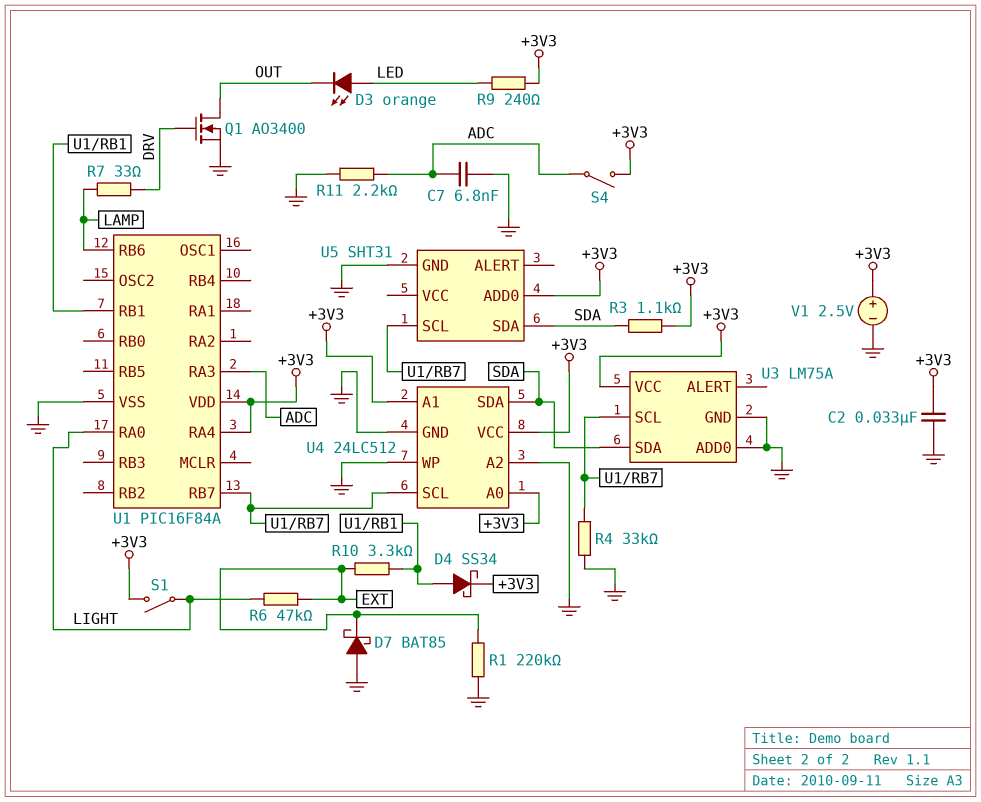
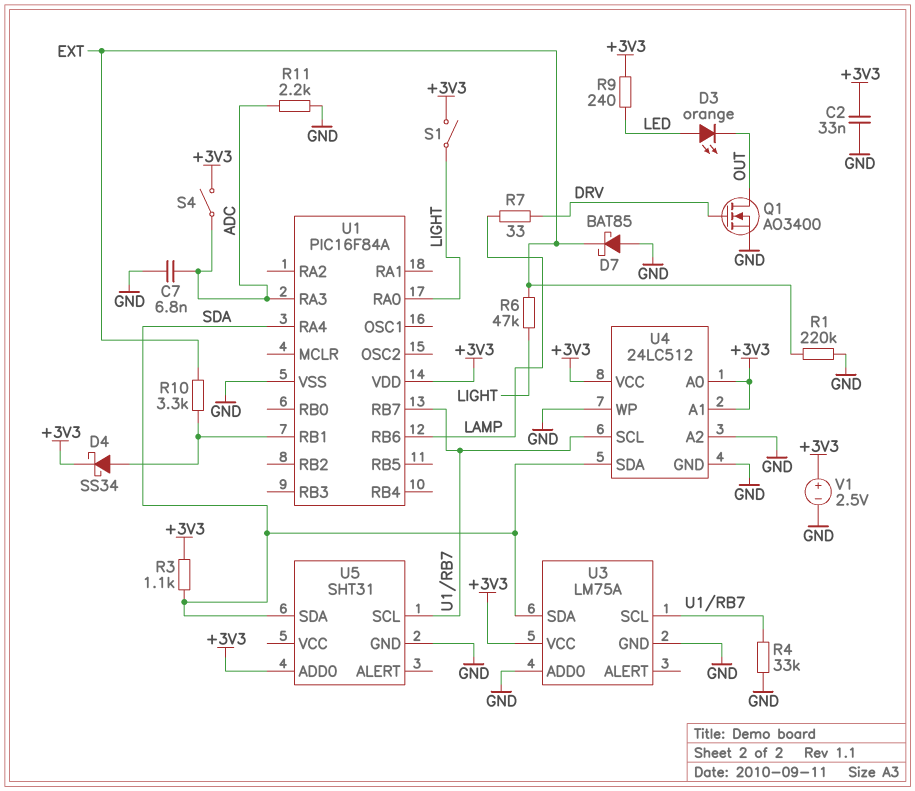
U1 pin RA4: +3V3 -> SDA

